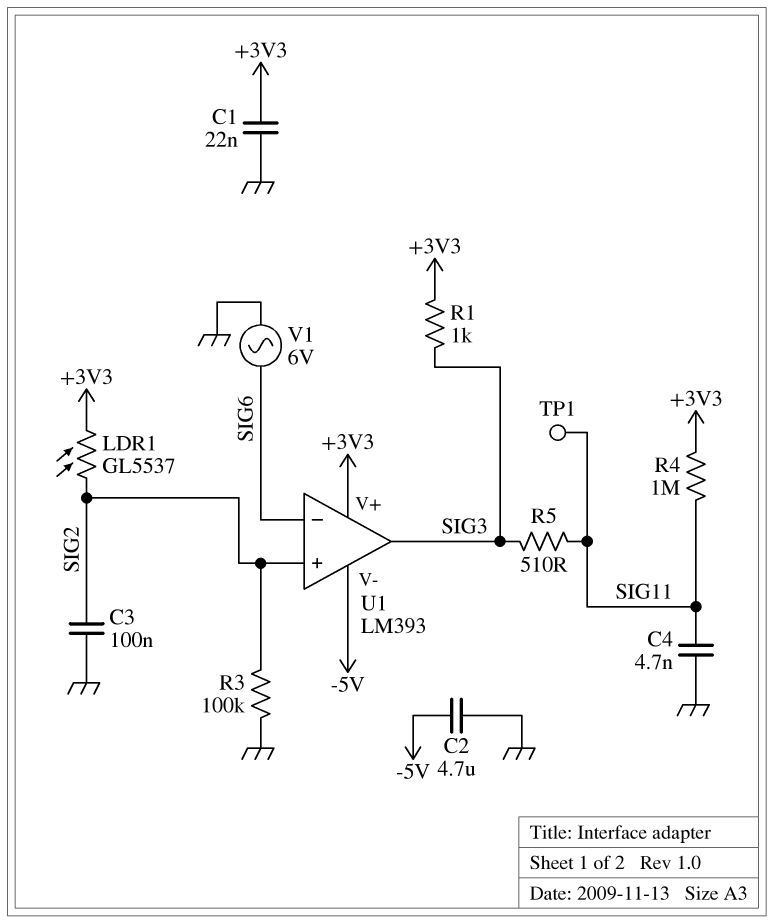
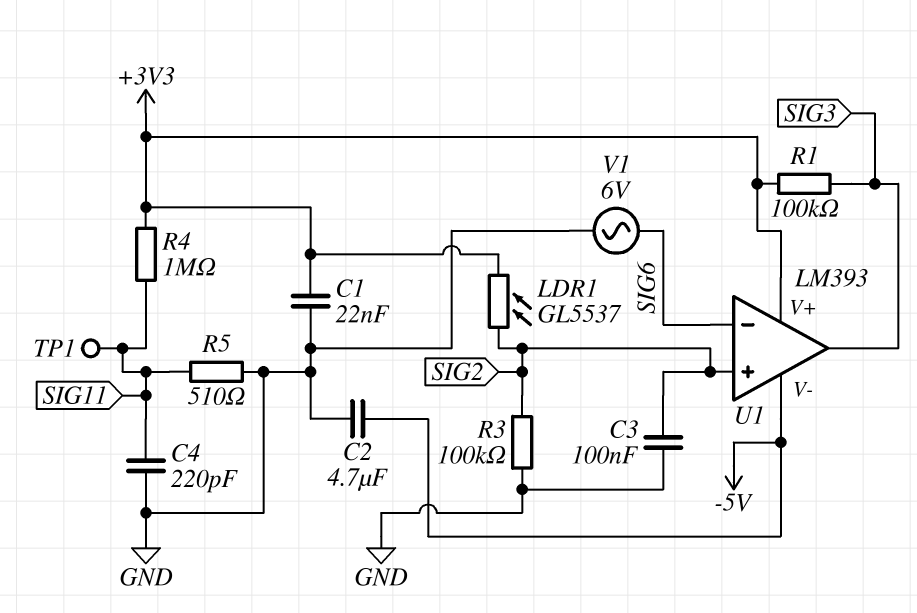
C4: 4.7nF (GND, SIG11) -> 220pF (GND, SIG11)
R1: 1k (+3V3, SIG3) -> 100k (+3V3, SIG3)
R5: 510 (SIG3, SIG11) -> 510 (GND, SIG11)

